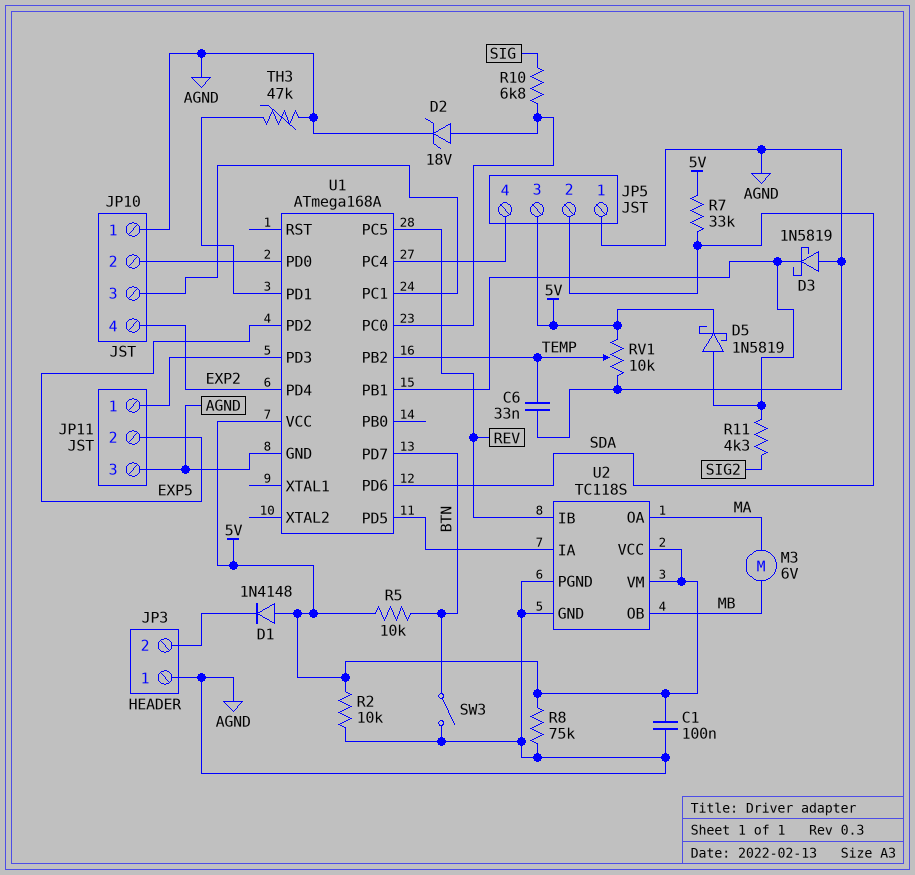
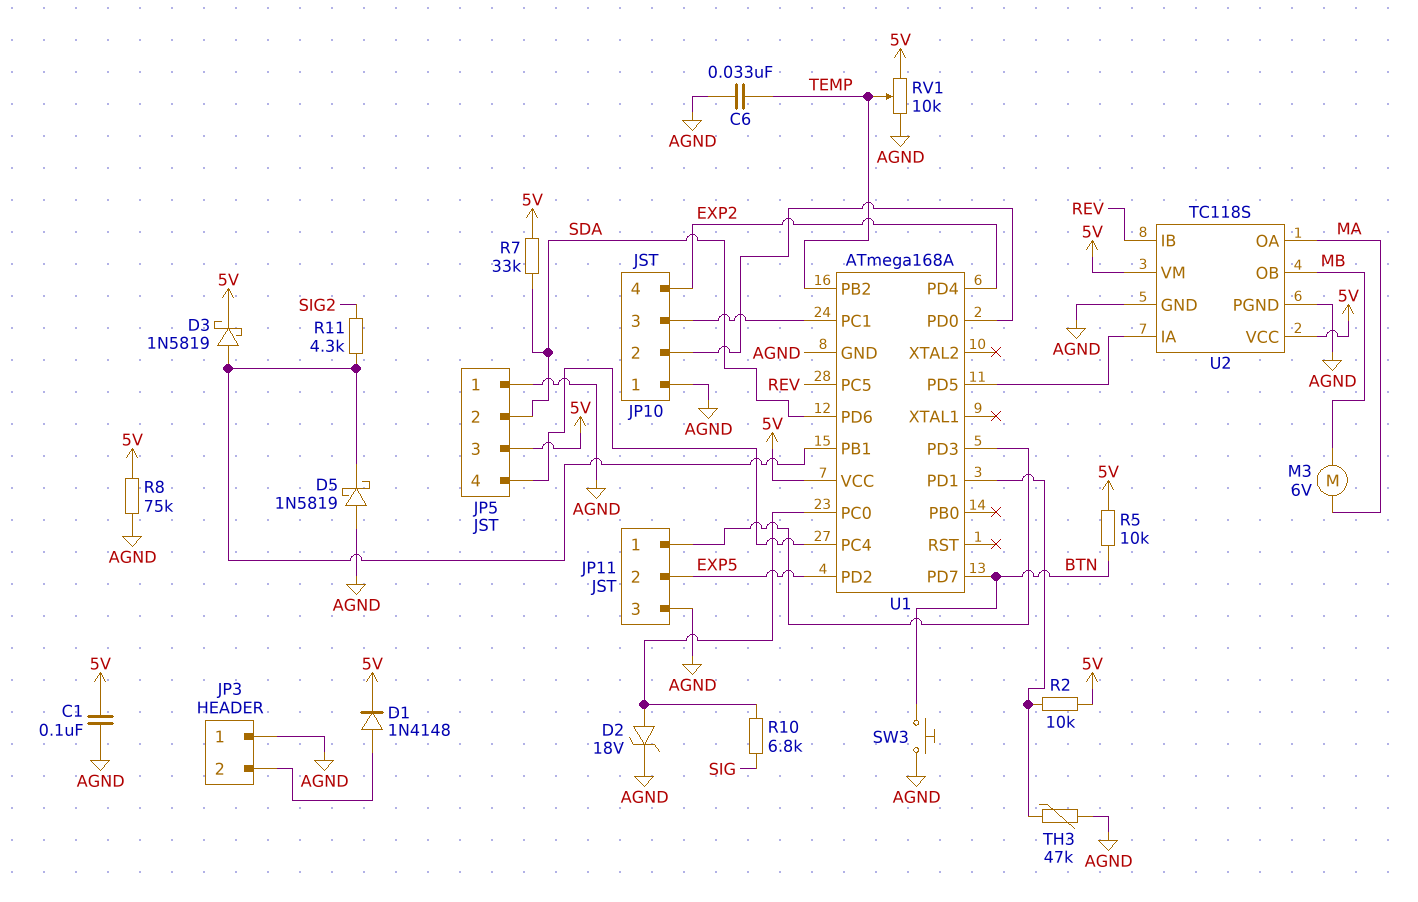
D1: diode 1N4148 (A 5V, K JP3/2) -> diode 1N4148 (A JP3/2, K 5V)
D3: schottky 1N5819 (A AGND, K U1/PB1) -> schottky 1N5819 (A U1/PB1, K 5V)
D5: schottky 1N5819 (A U1/PB1, K 5V) -> schottky 1N5819 (A AGND, K U1/PB1)
R2: 10k (5V, AGND) -> 10k (5V, U1/PD1)
SW3: switch (AGND, BTN) -> button (AGND, BTN)

